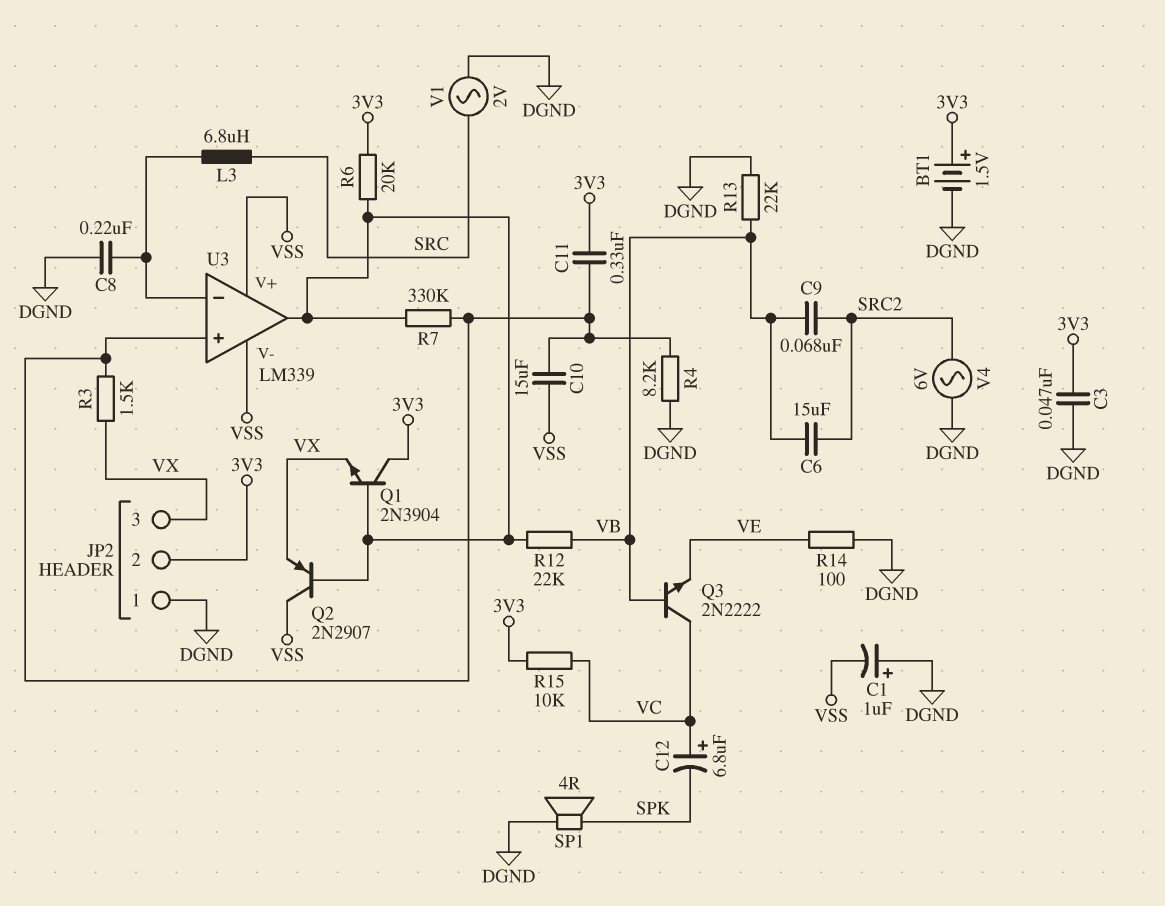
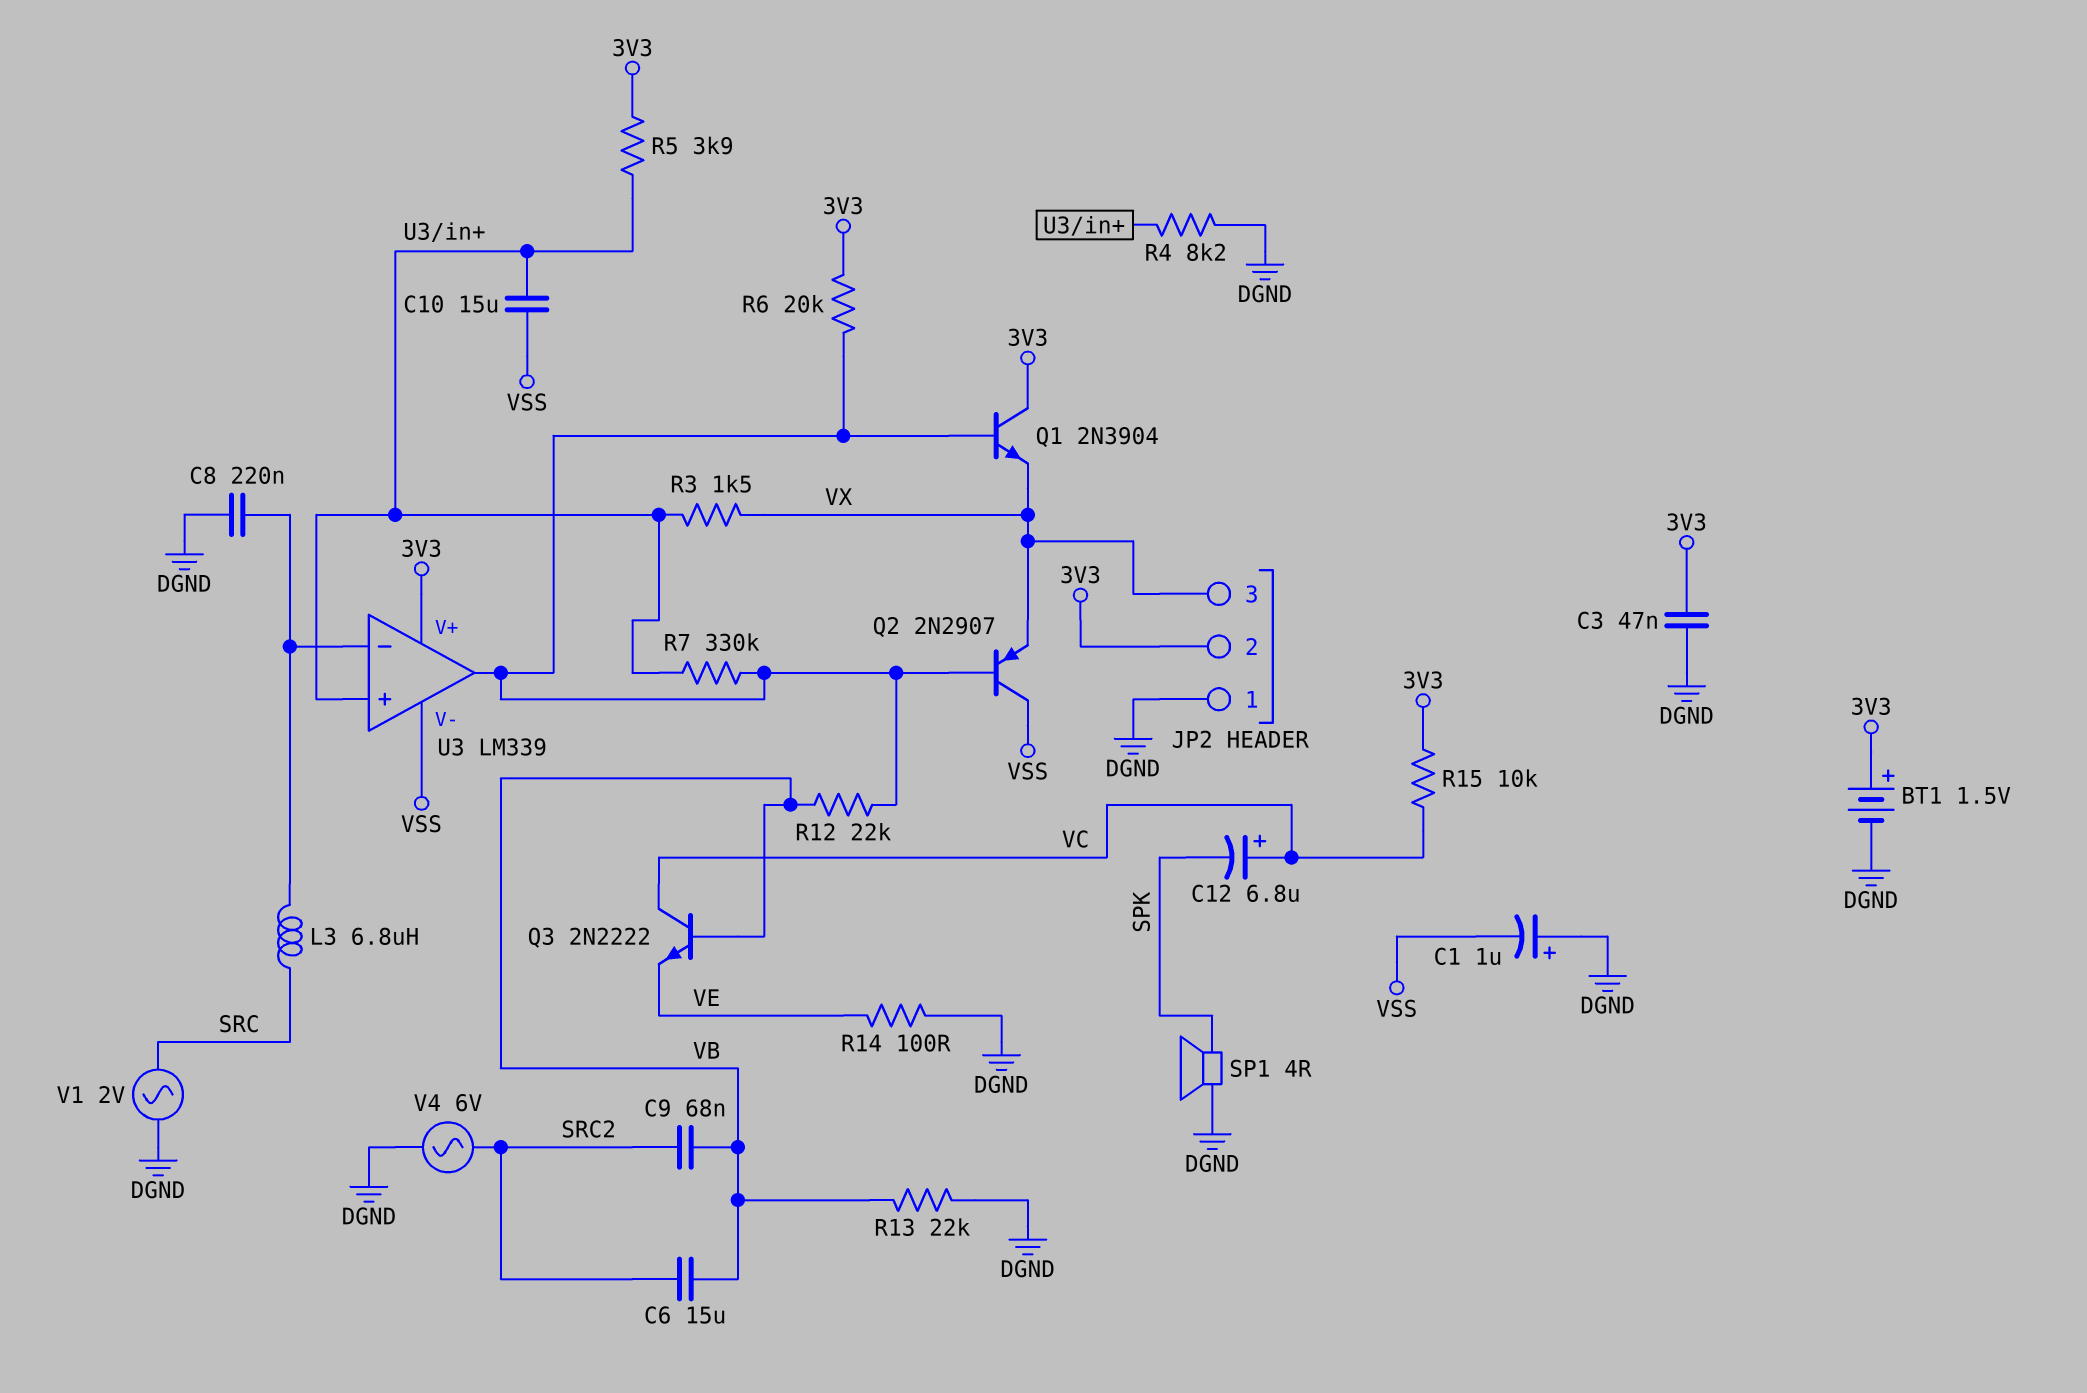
C11: 330nF (3V3, U3/in+) -> none
R5: none -> 3.9k (3V3, U3/in+)
U3 pin V+: VSS -> 3V3

